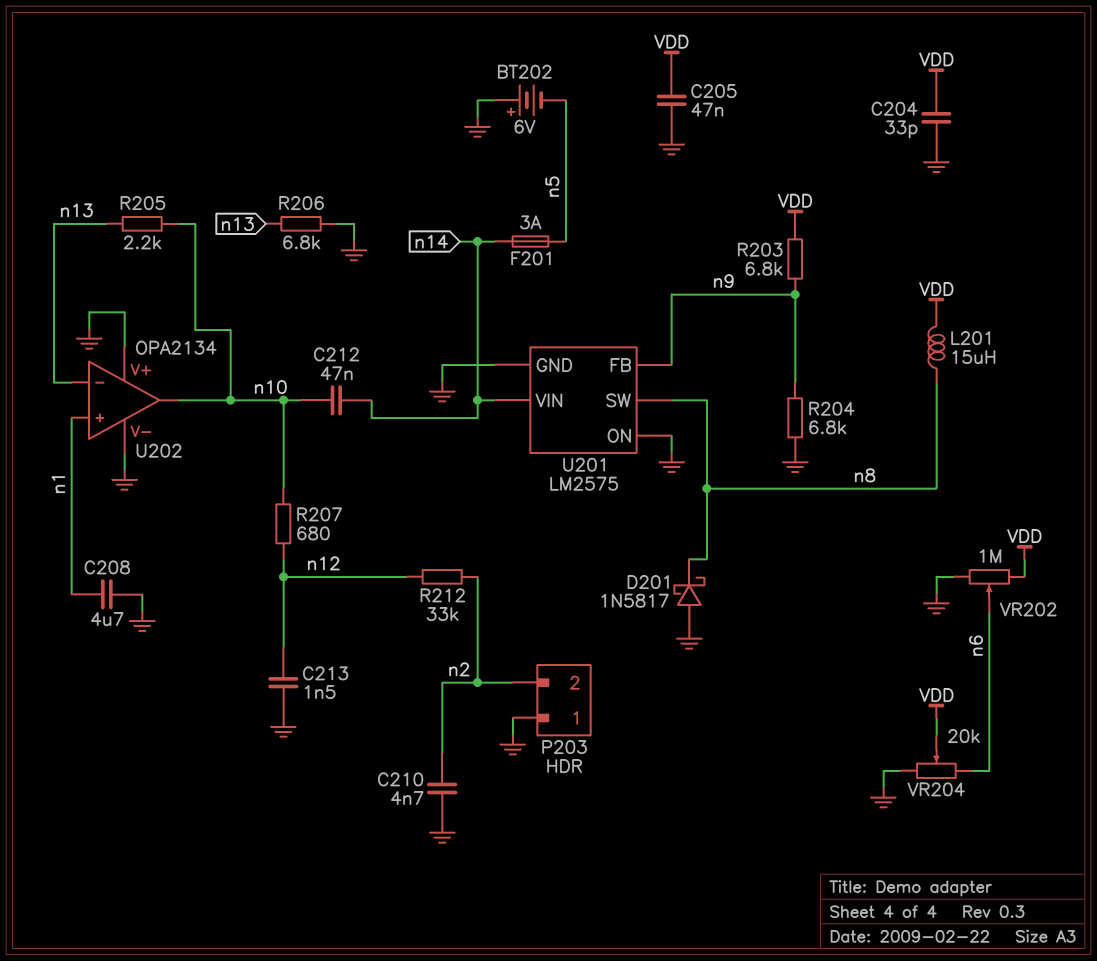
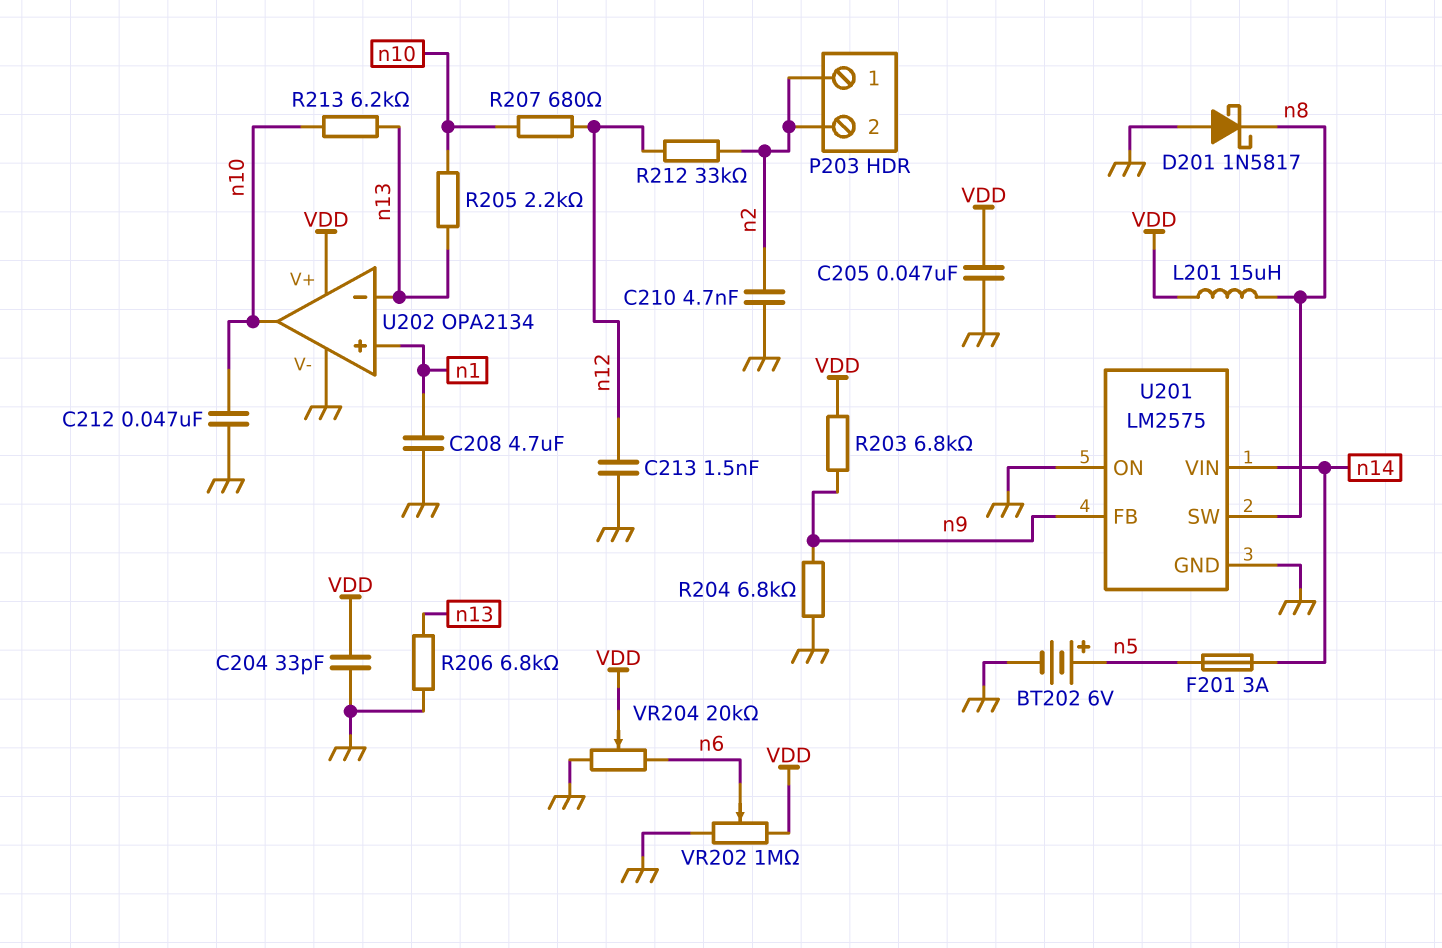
BT202: 6V (plus GND, minus n5) -> 6V (plus n5, minus GND)
C212: 47nF (n10, n14) -> 47nF (GND, n10)
P203 pin 1: GND -> n2
R213: none -> 6.2k (n10, n13)
U202 pin V+: GND -> VDD

